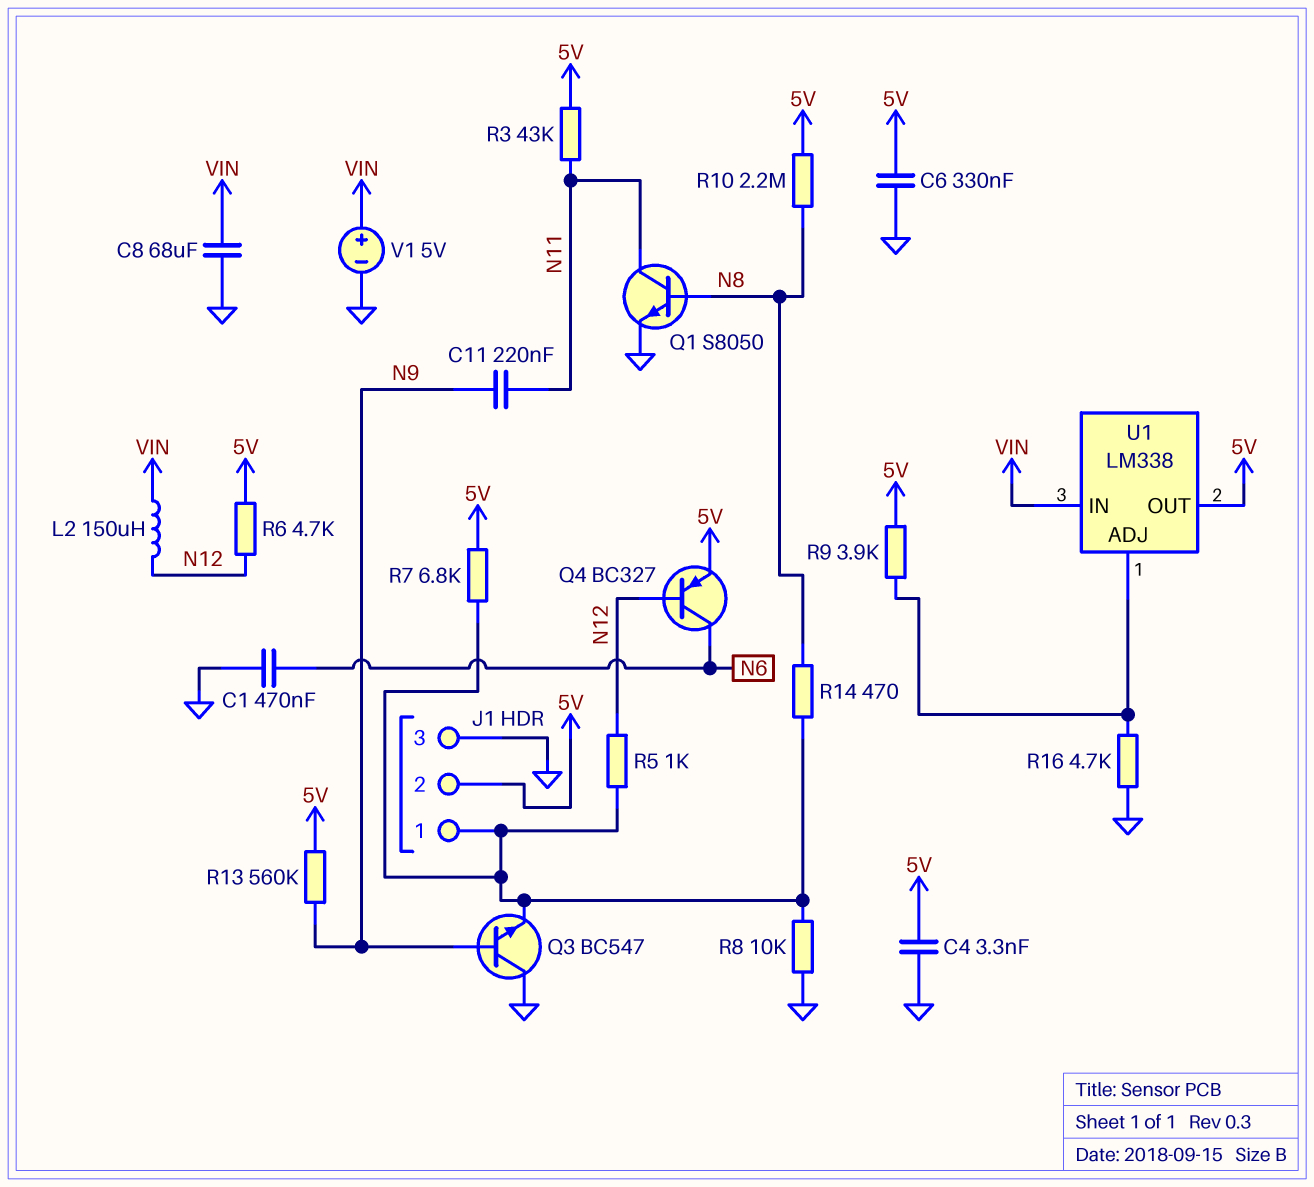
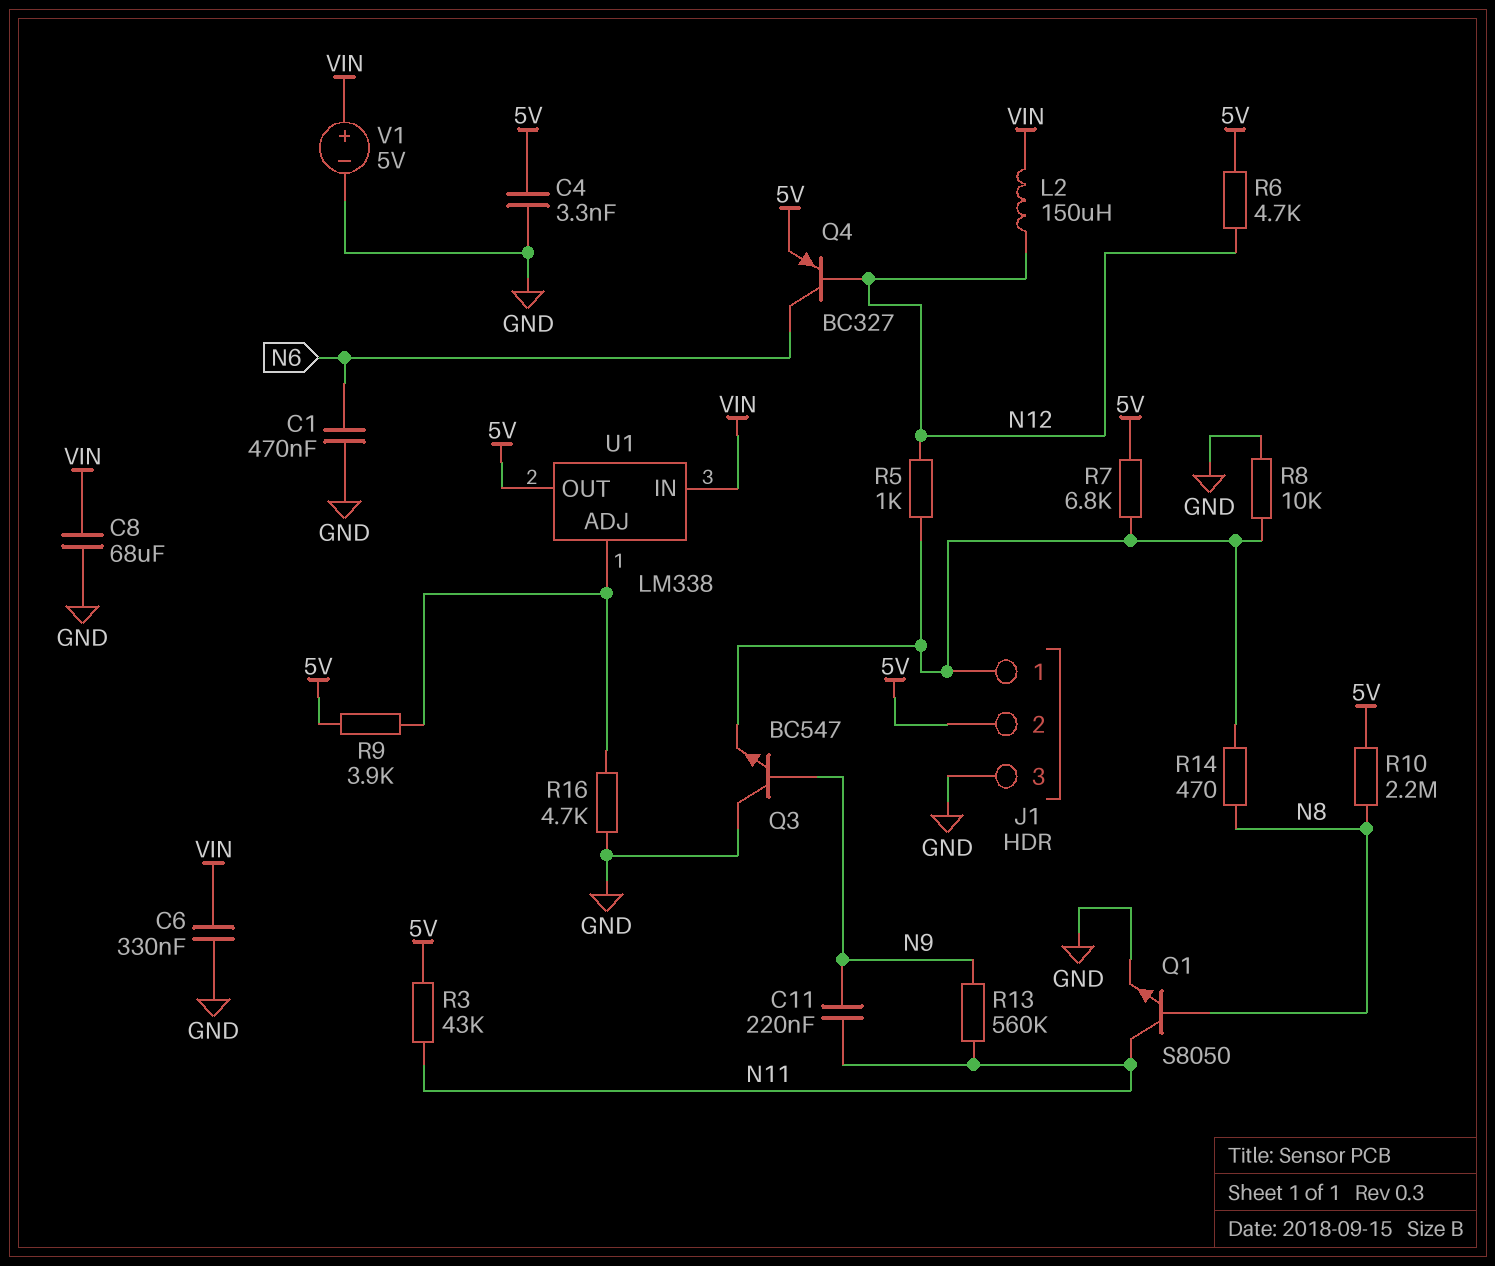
C6: 330nF (5V, GND) -> 330nF (GND, VIN)
R13: 560k (5V, N9) -> 560k (N9, N11)

